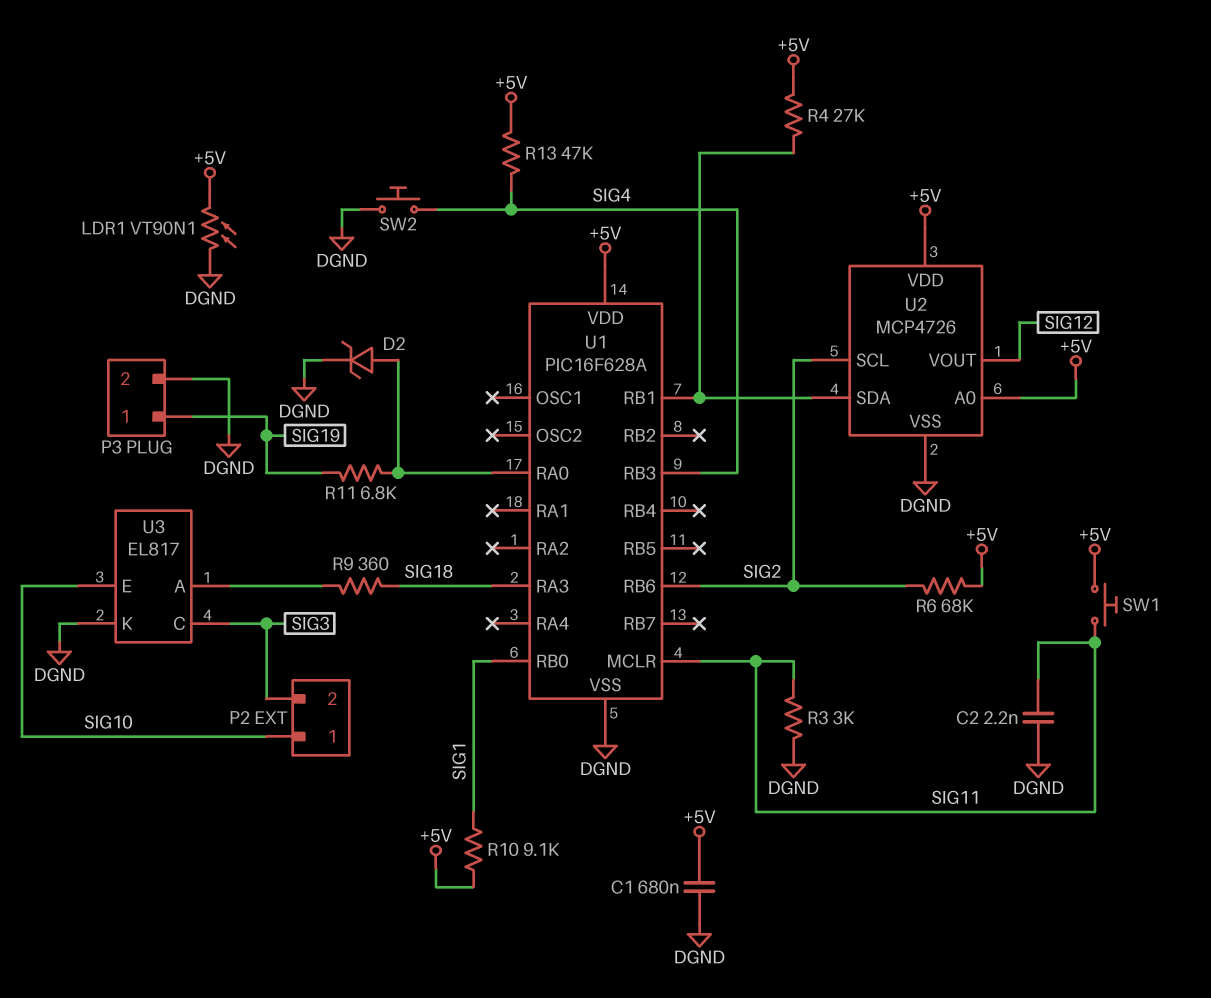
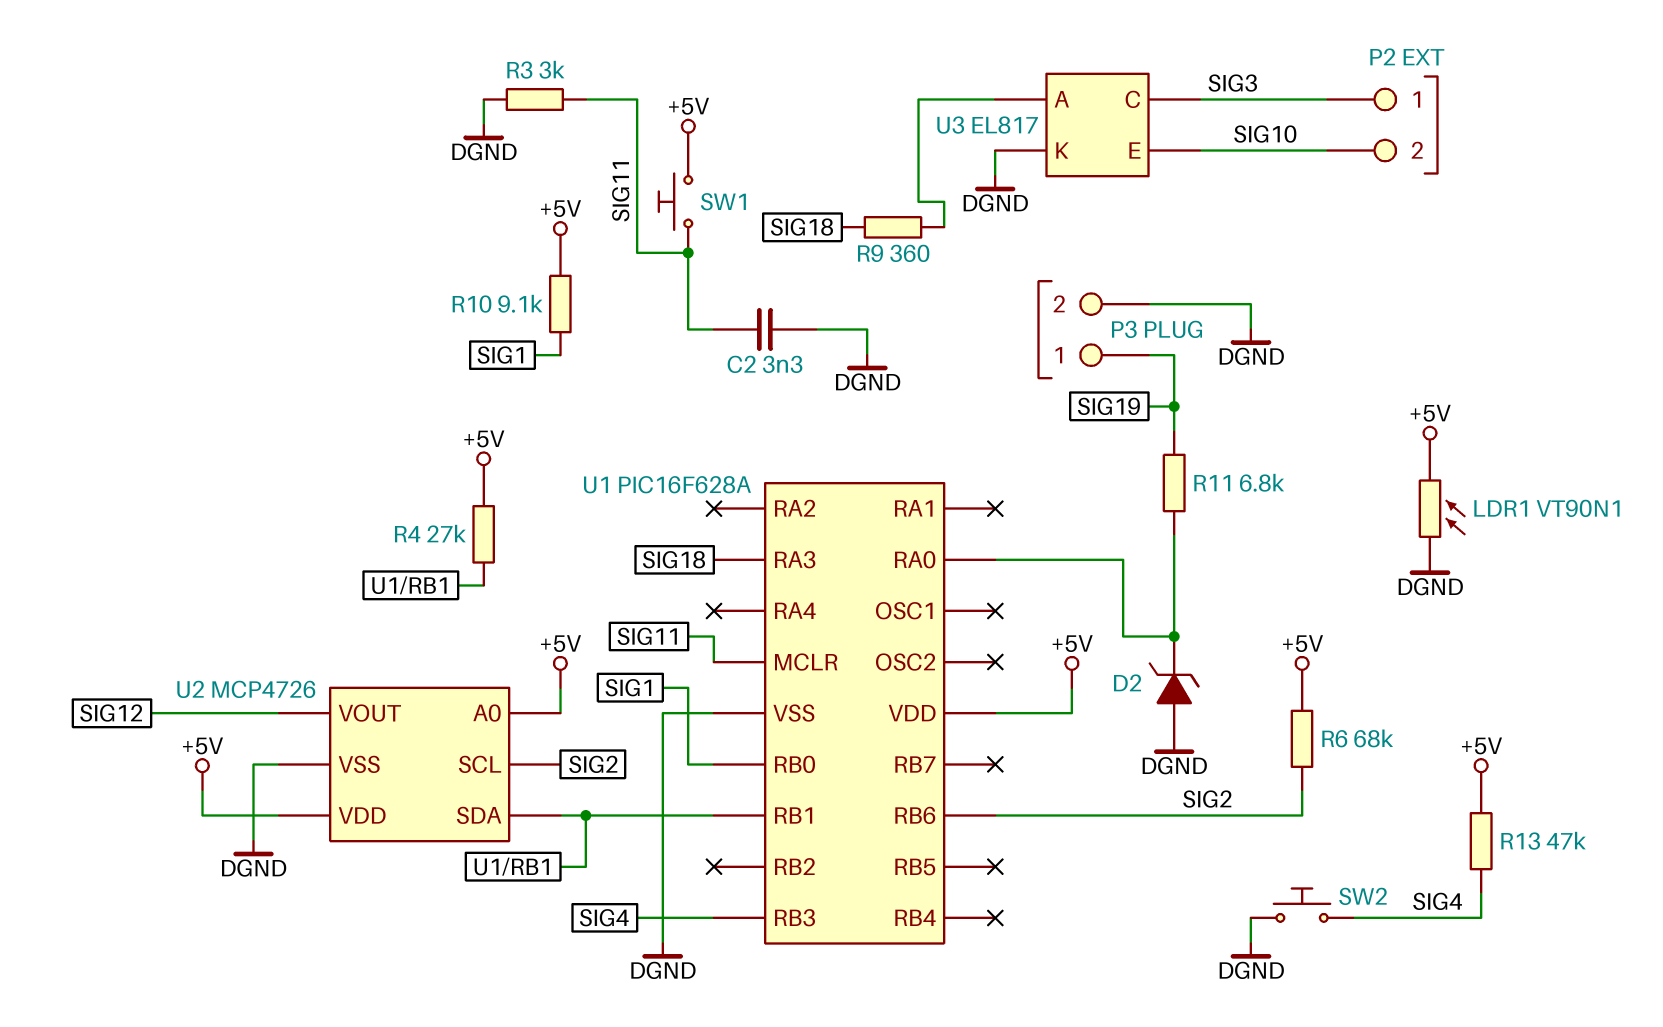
C1: 680nF (+5V, DGND) -> none
C2: 2.2nF (DGND, SIG11) -> 3.3nF (DGND, SIG11)
D2: zener (A U1/RA0, K DGND) -> zener (A DGND, K U1/RA0)
P2 pin 1: SIG10 -> SIG3
P2 pin 2: SIG3 -> SIG10

